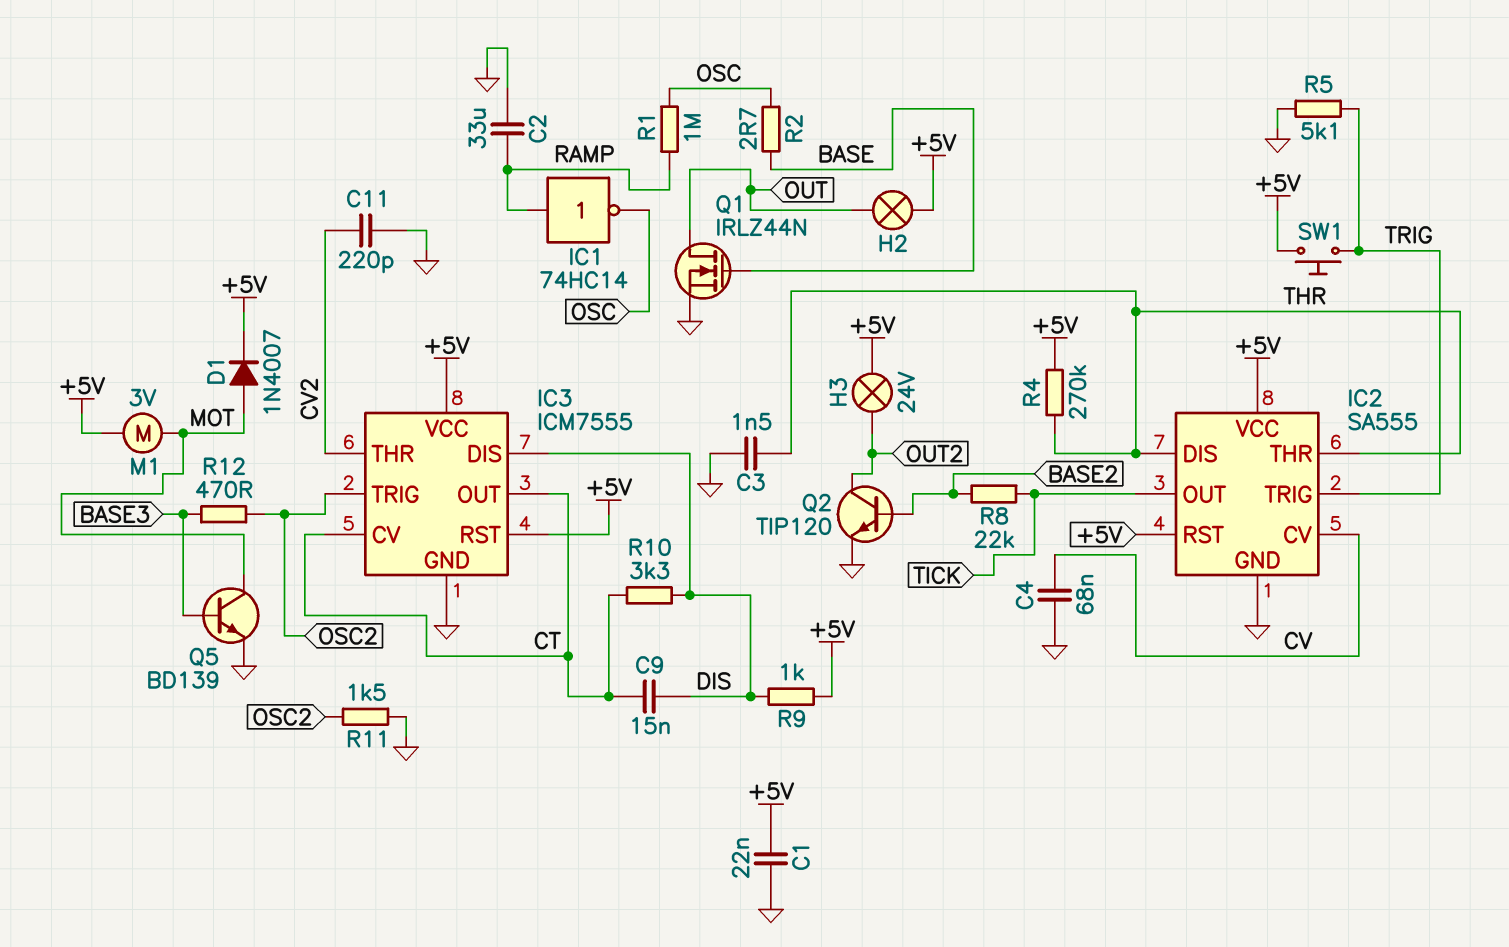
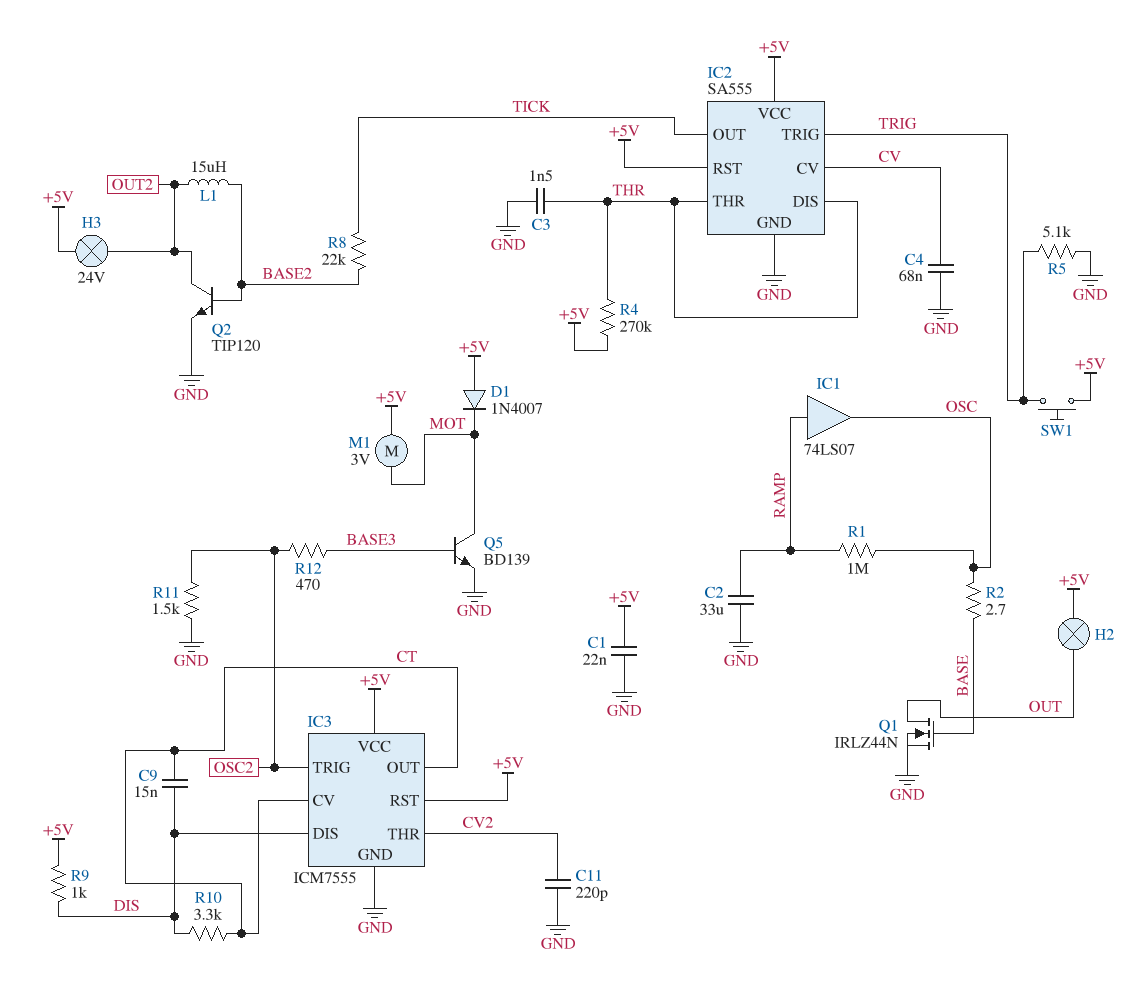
D1: diode 1N4007 (A MOT, K +5V) -> diode 1N4007 (A +5V, K MOT)
IC1: NOT 74HC14 (in RAMP, out OSC) -> buffer 74LS07 (in RAMP, out OSC)
L1: none -> 15uH (BASE2, OUT2)

